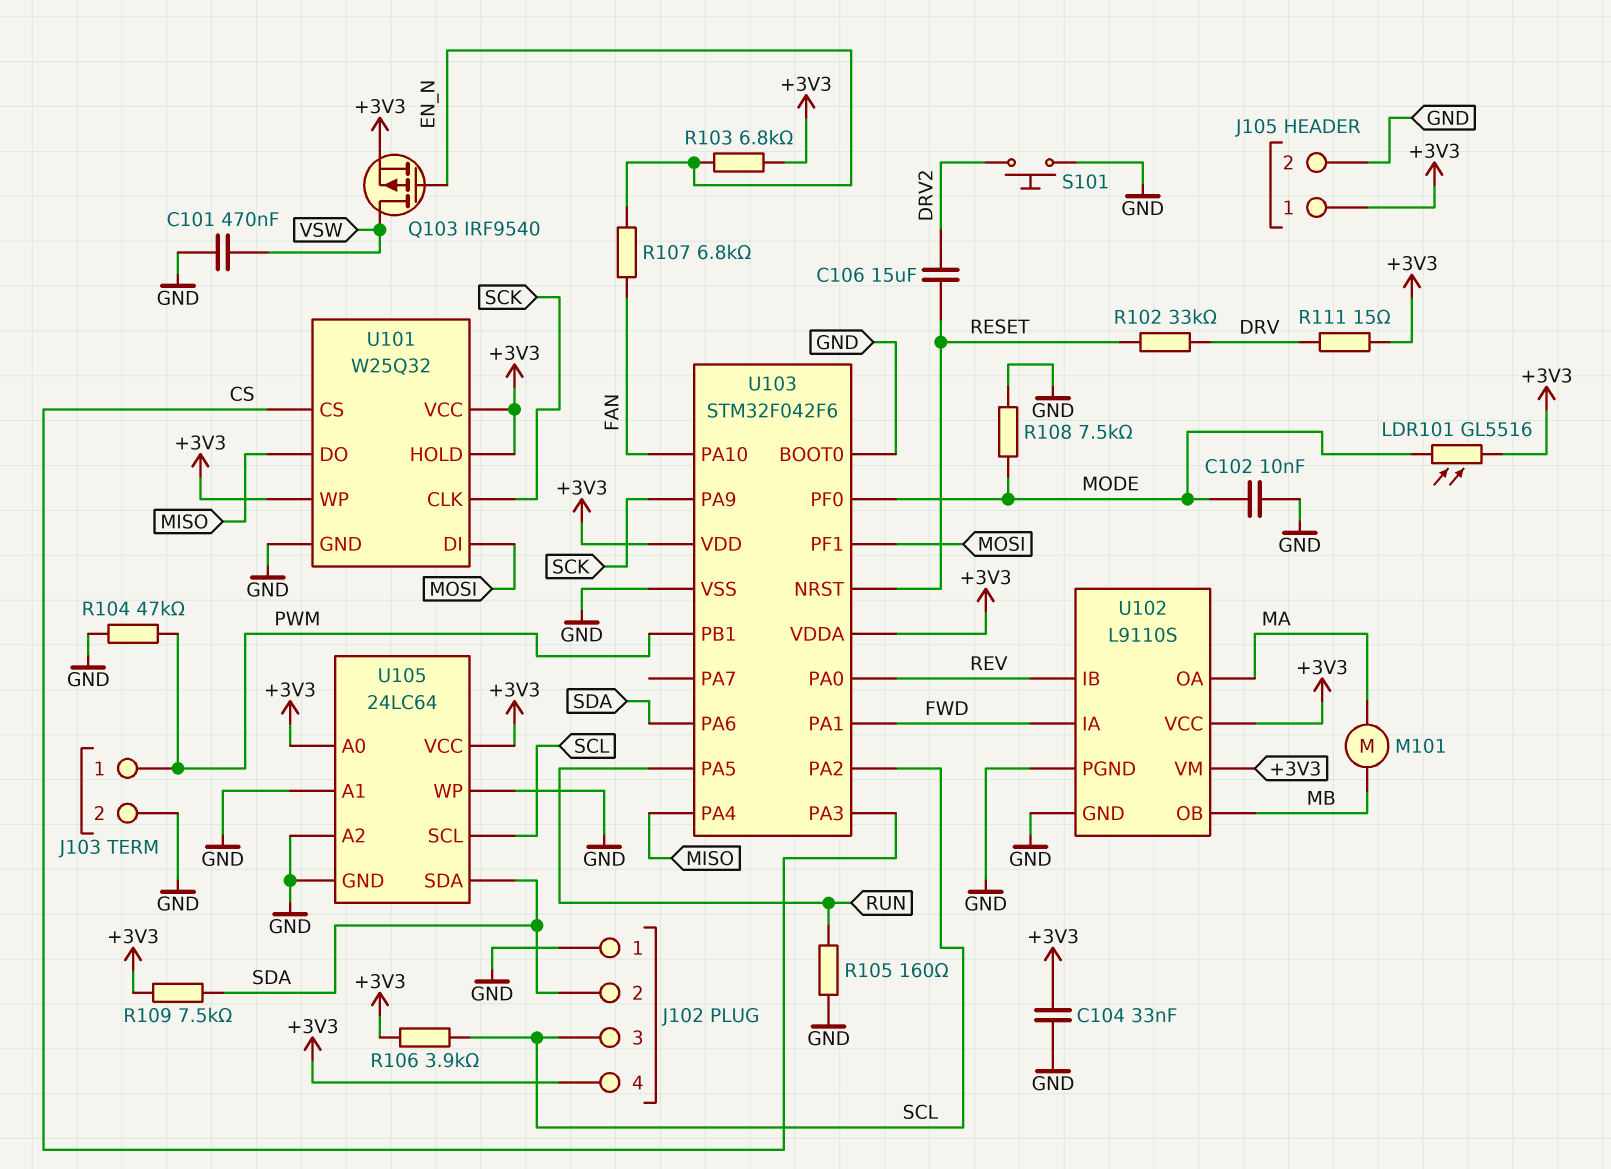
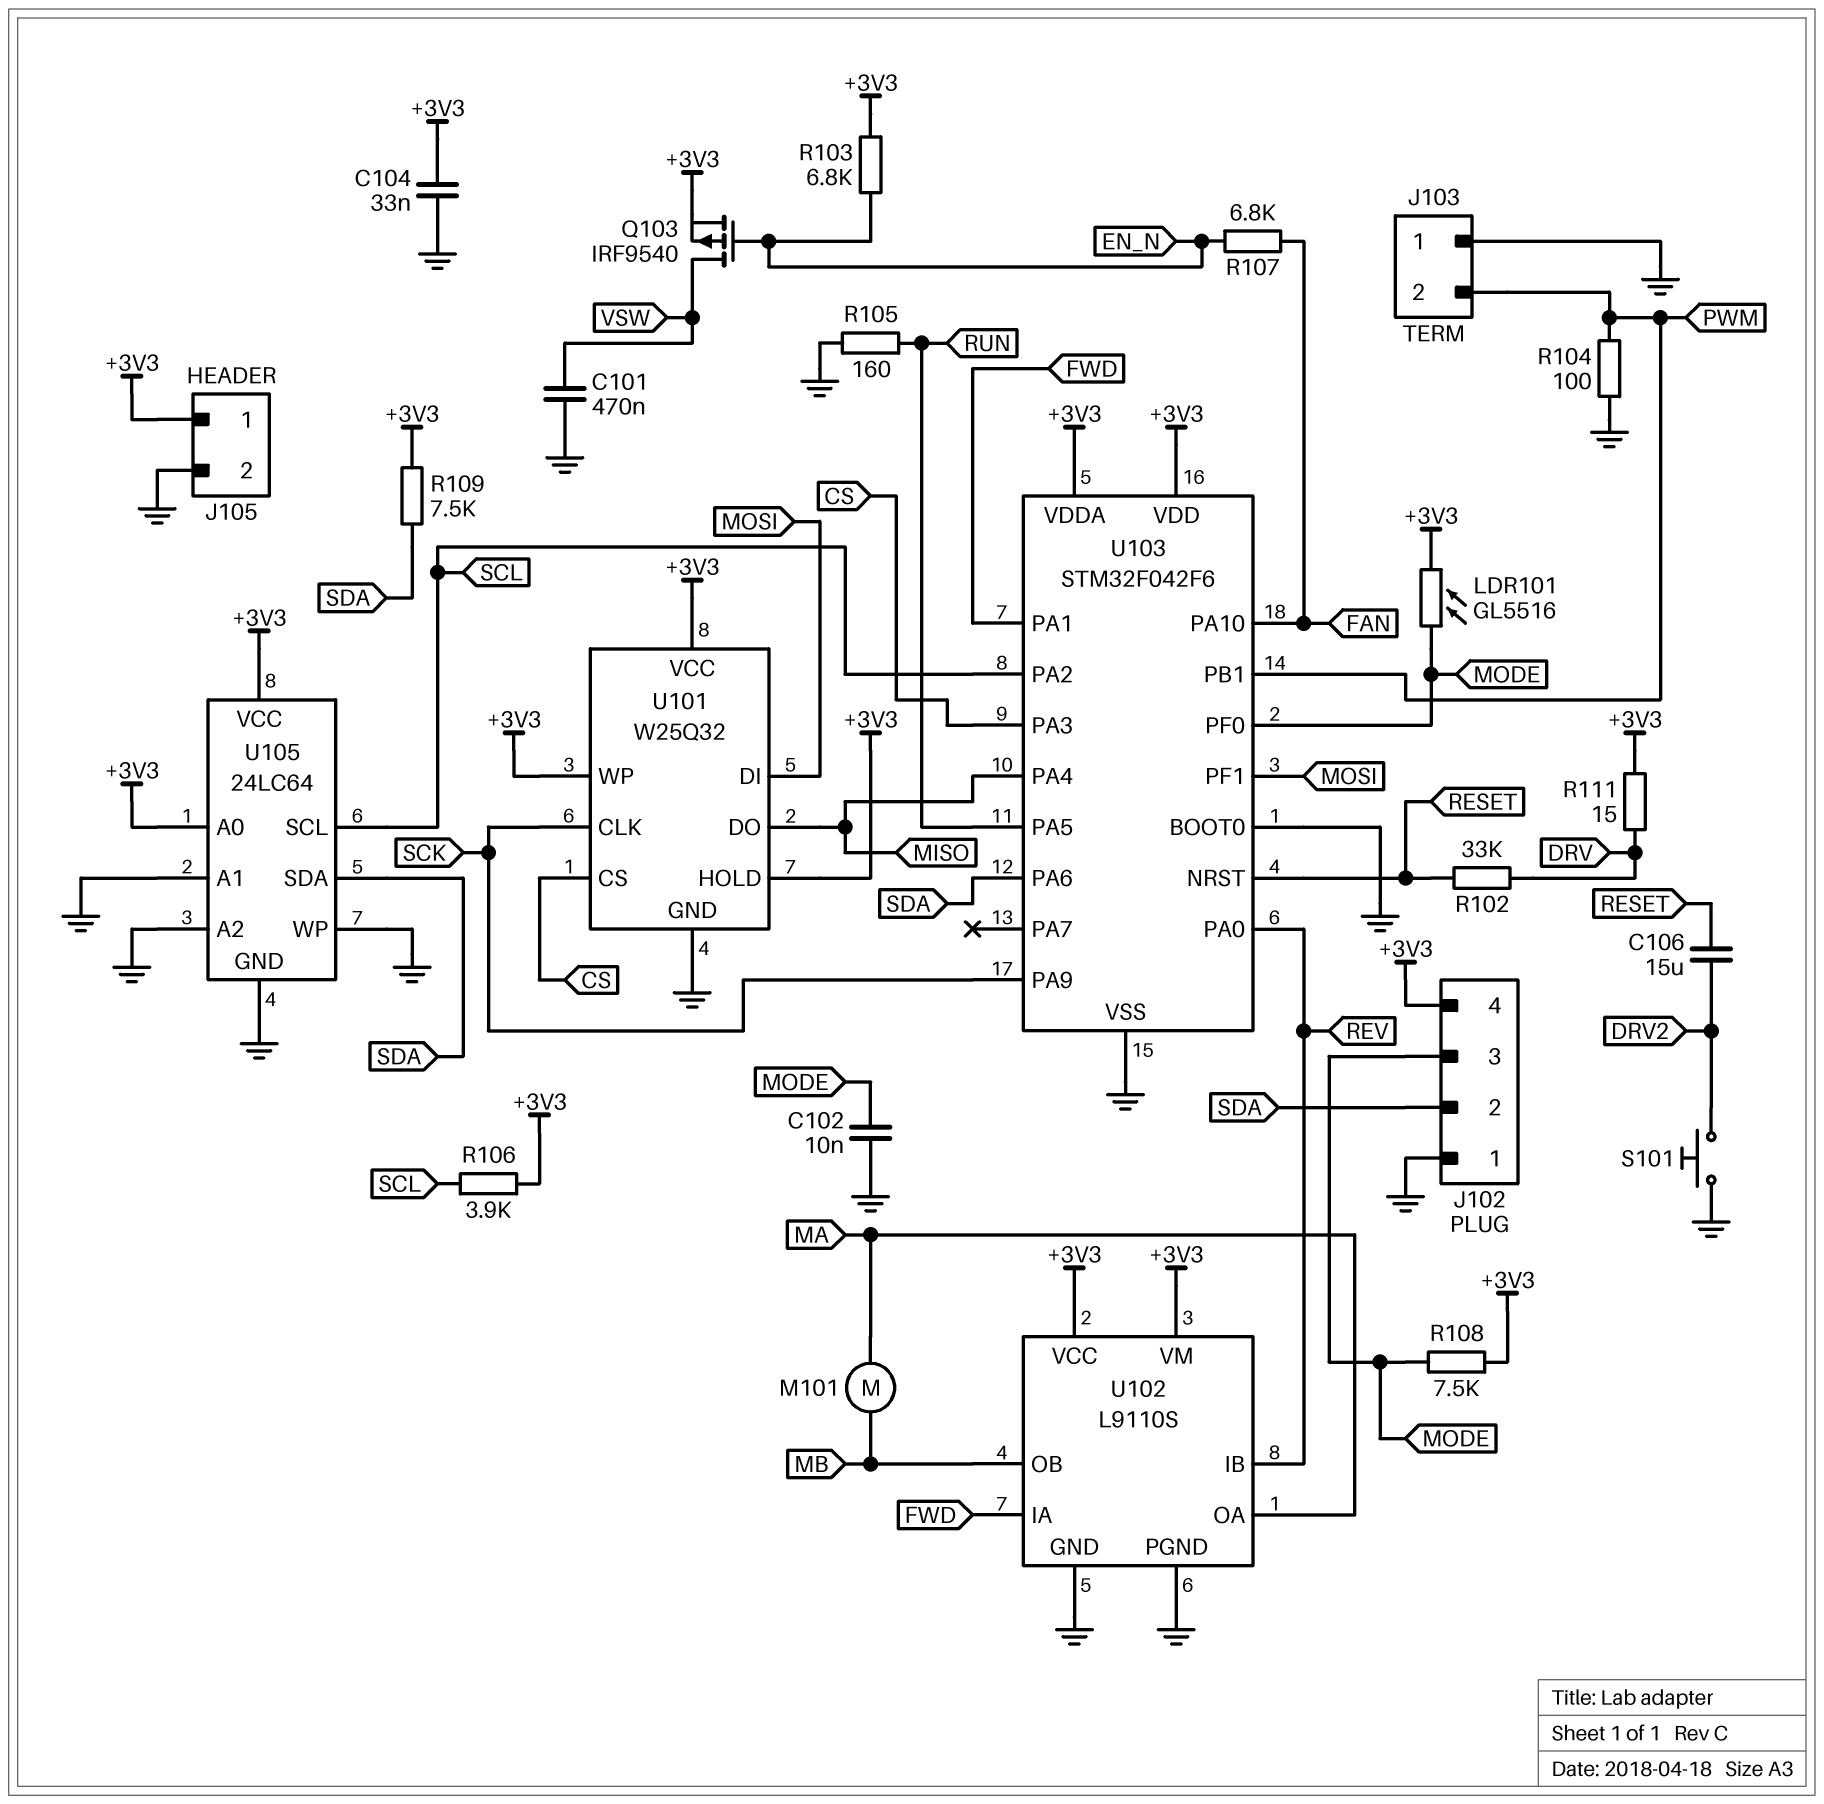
J102 pin 3: SCL -> MODE
J103 pin 1: PWM -> GND
J103 pin 2: GND -> PWM
R104: 47k (GND, PWM) -> 100 (GND, PWM)
R108: 7.5k (GND, MODE) -> 7.5k (+3V3, MODE)

